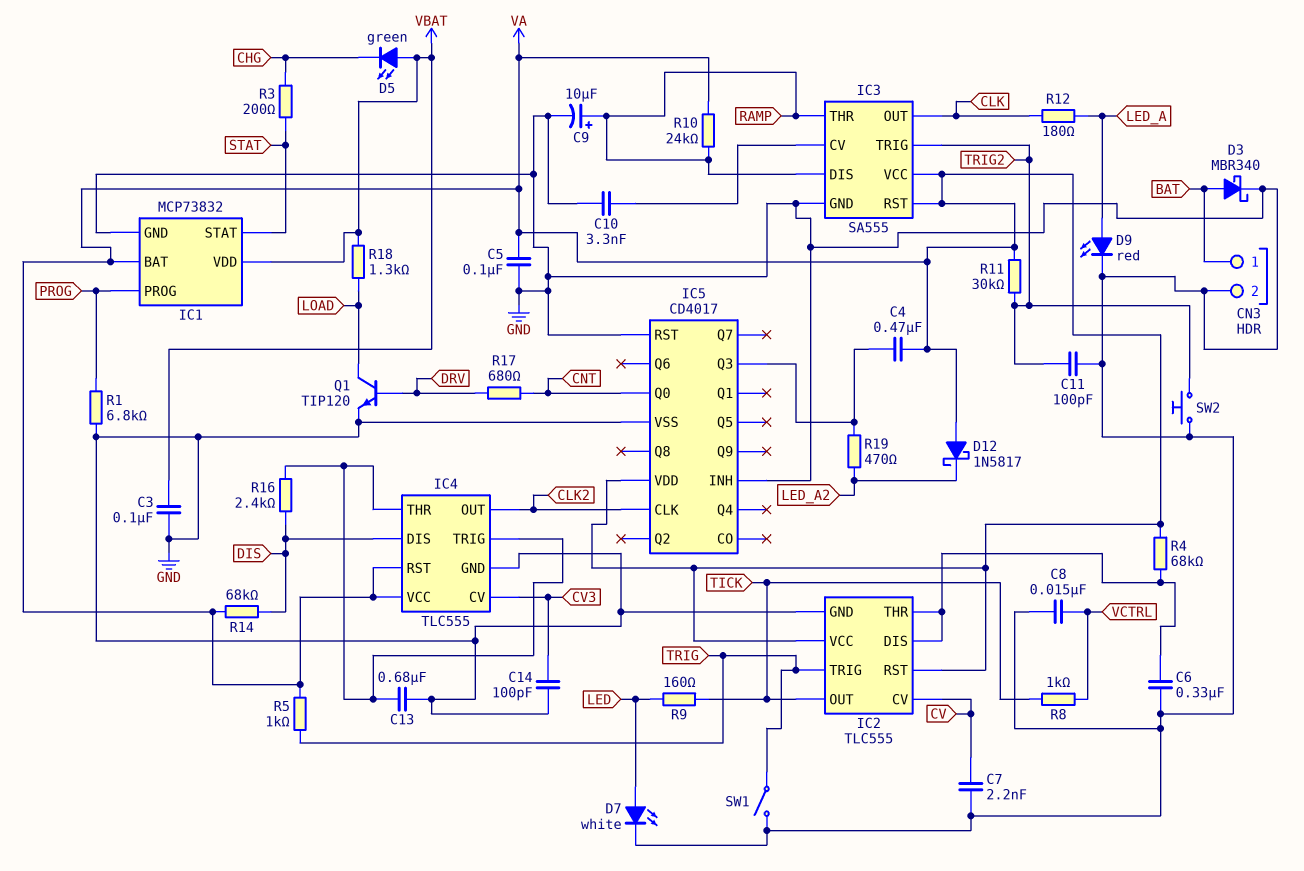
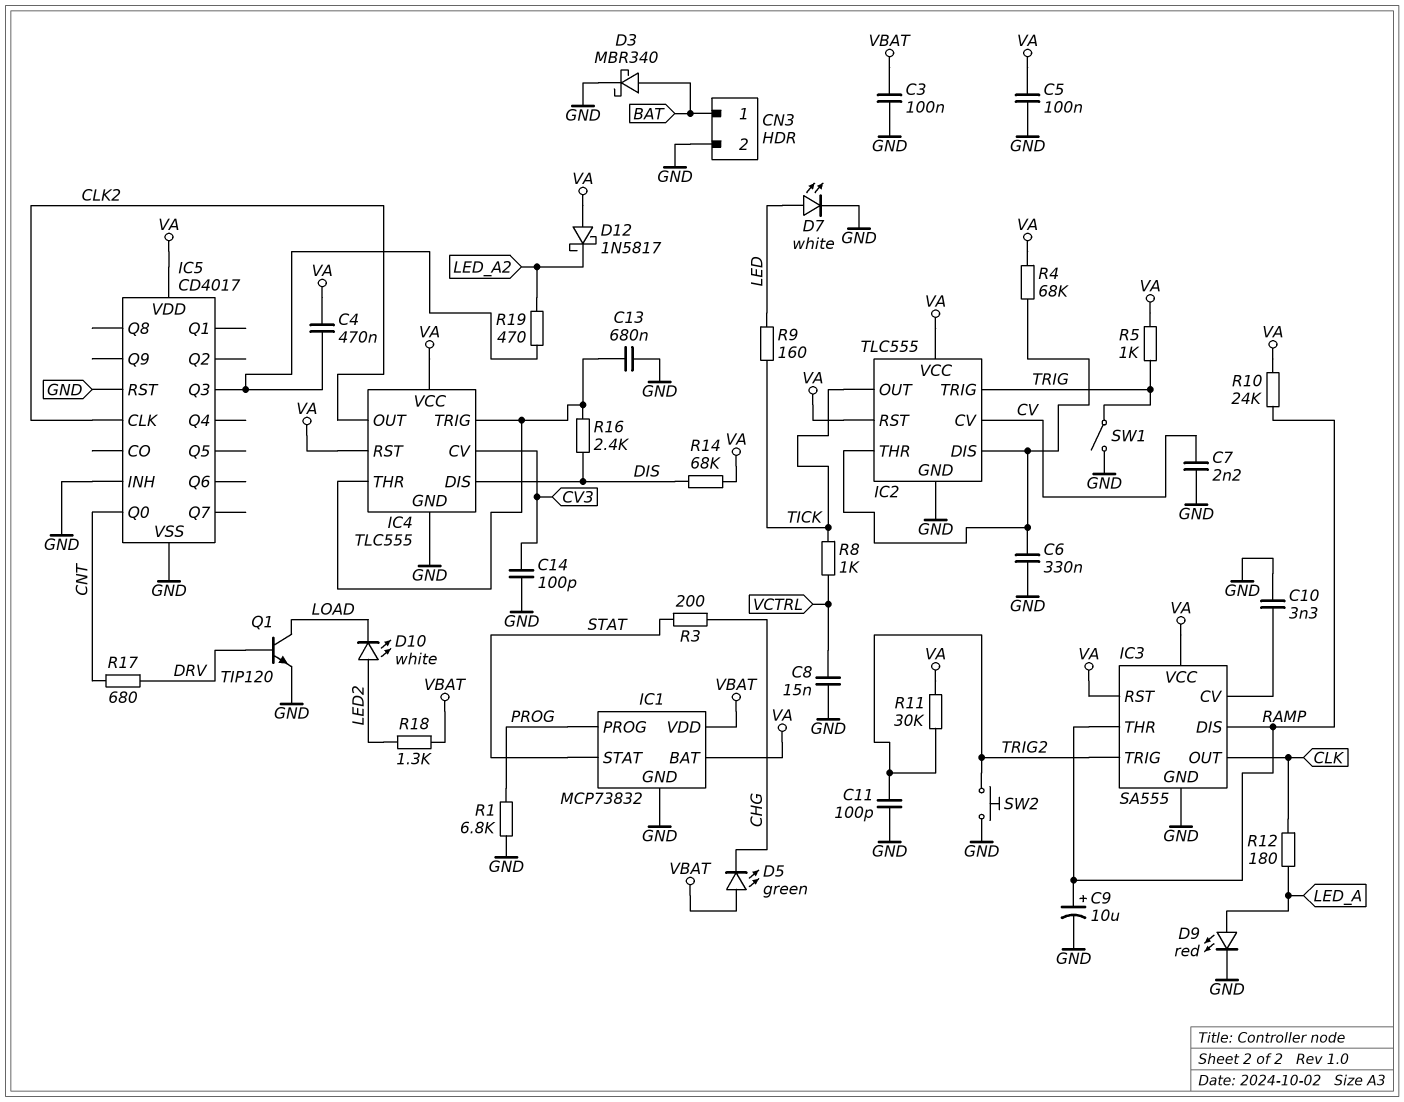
D10: none -> LED white (A LED2, K LOAD)
R18: 1.3k (LOAD, VBAT) -> 1.3k (LED2, VBAT)

